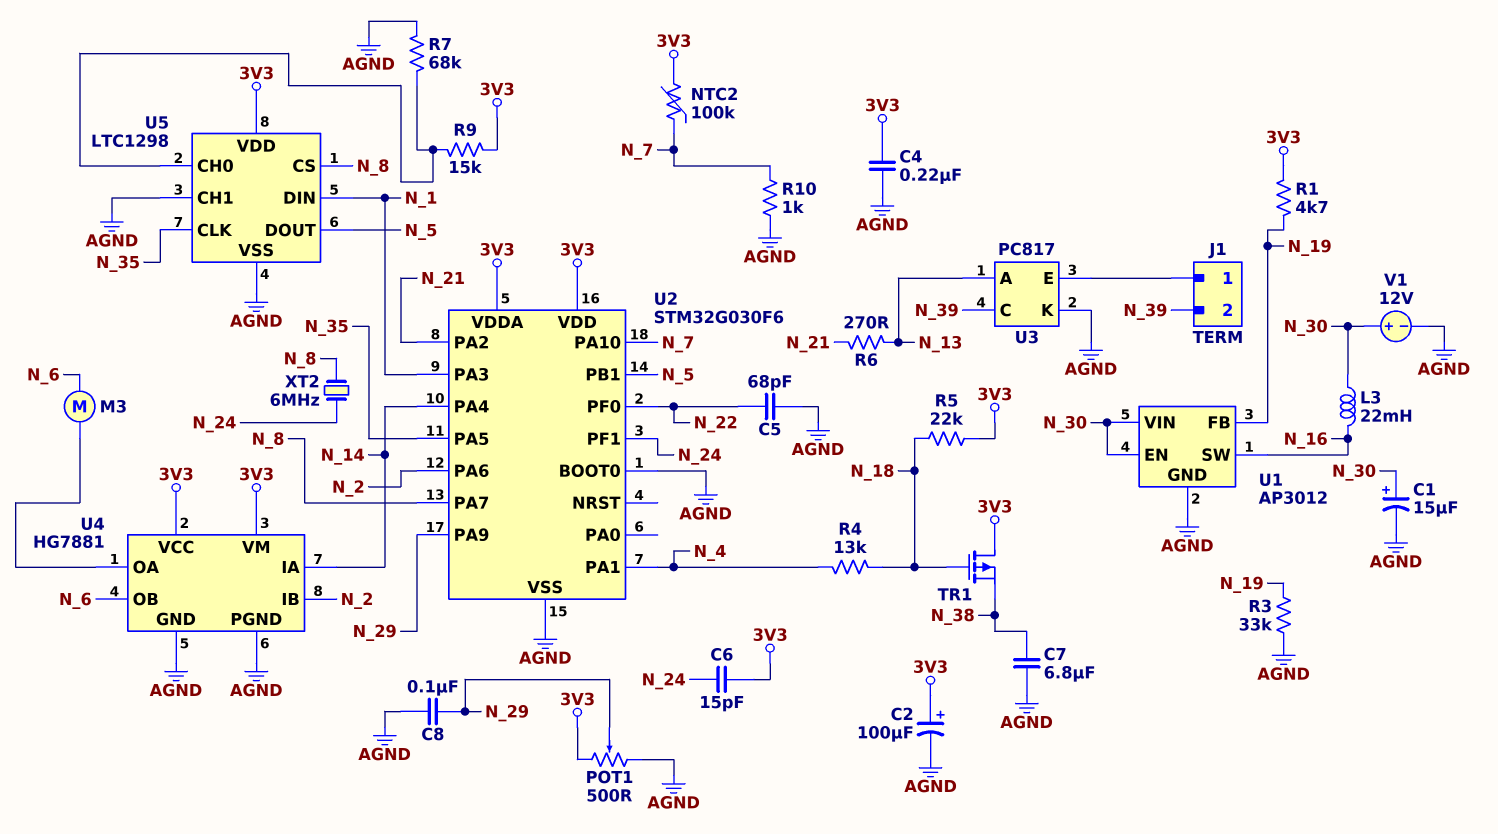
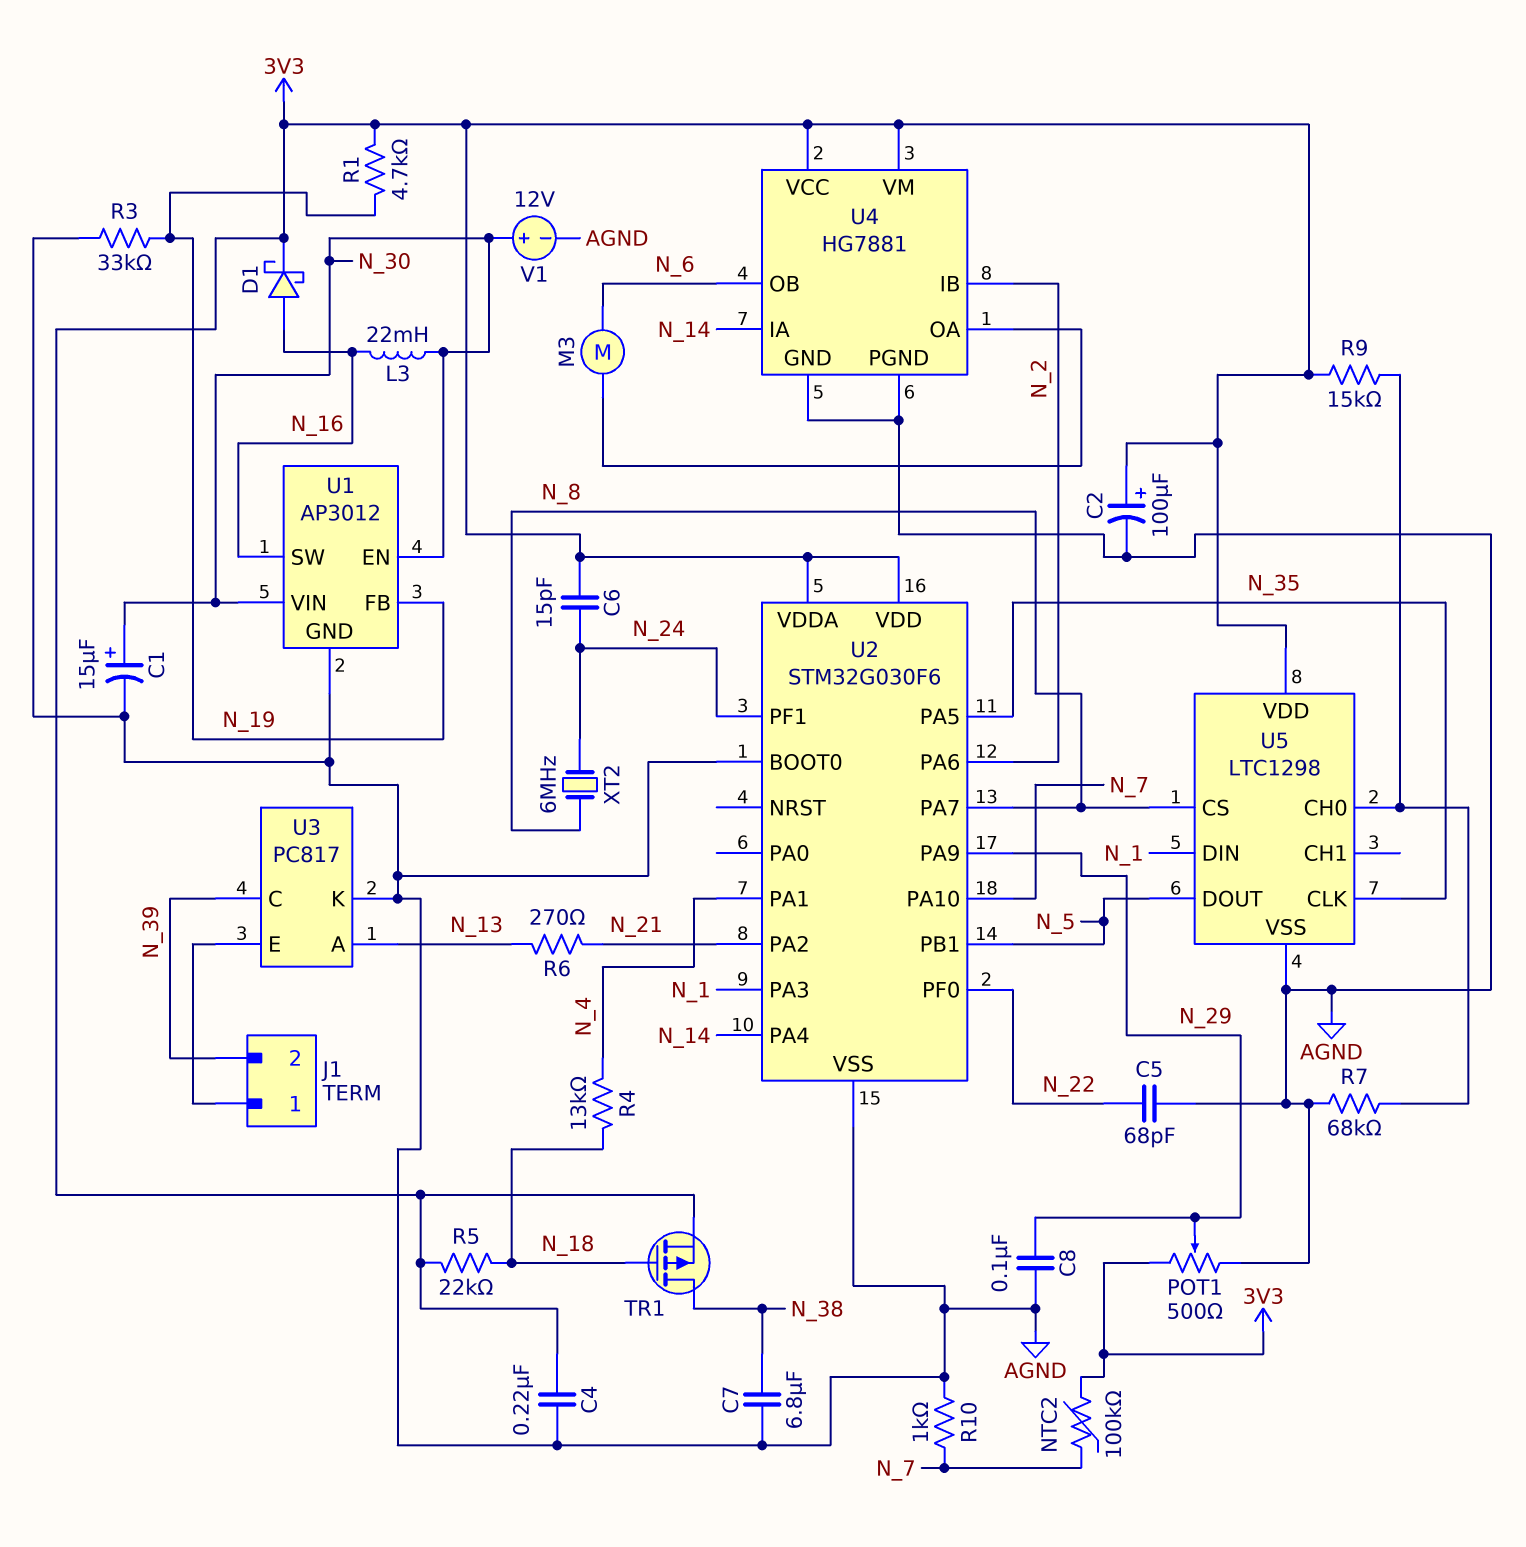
D1: none -> schottky (A N_16, K 3V3)
TR1: PMOS (G N_18, D 3V3, S N_38) -> PMOS (G N_18, D N_38, S 3V3)
U5 pin CH1: AGND -> none

